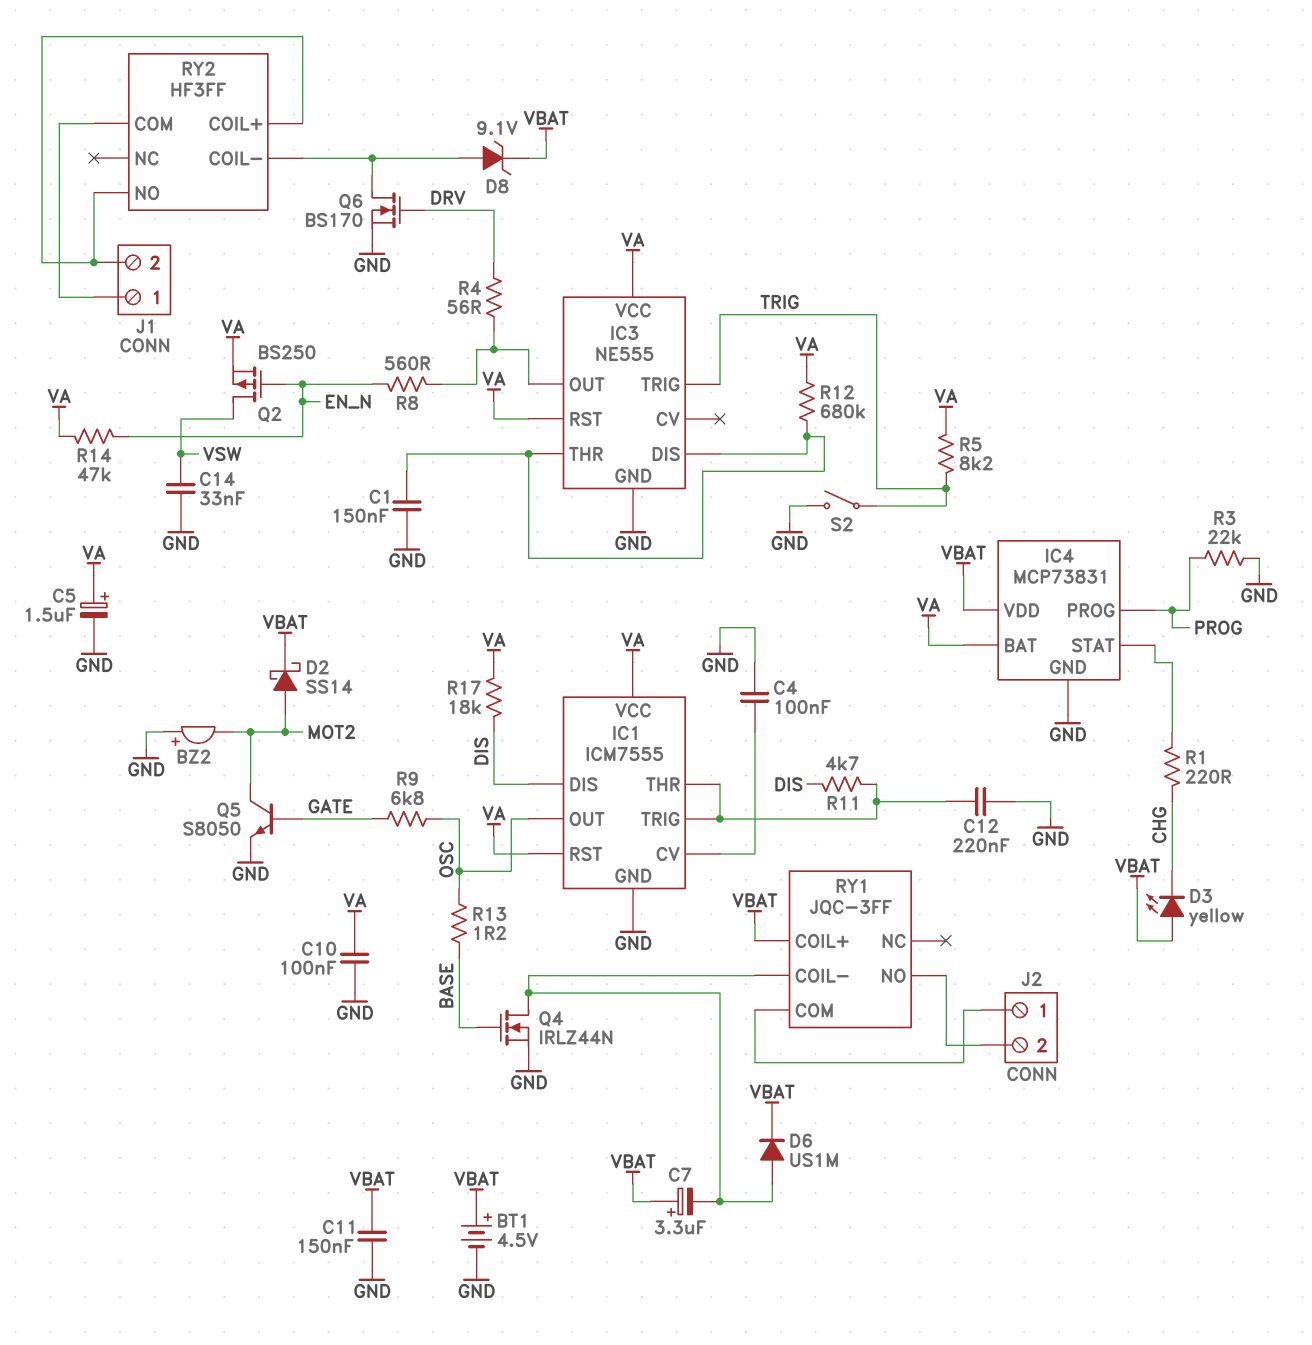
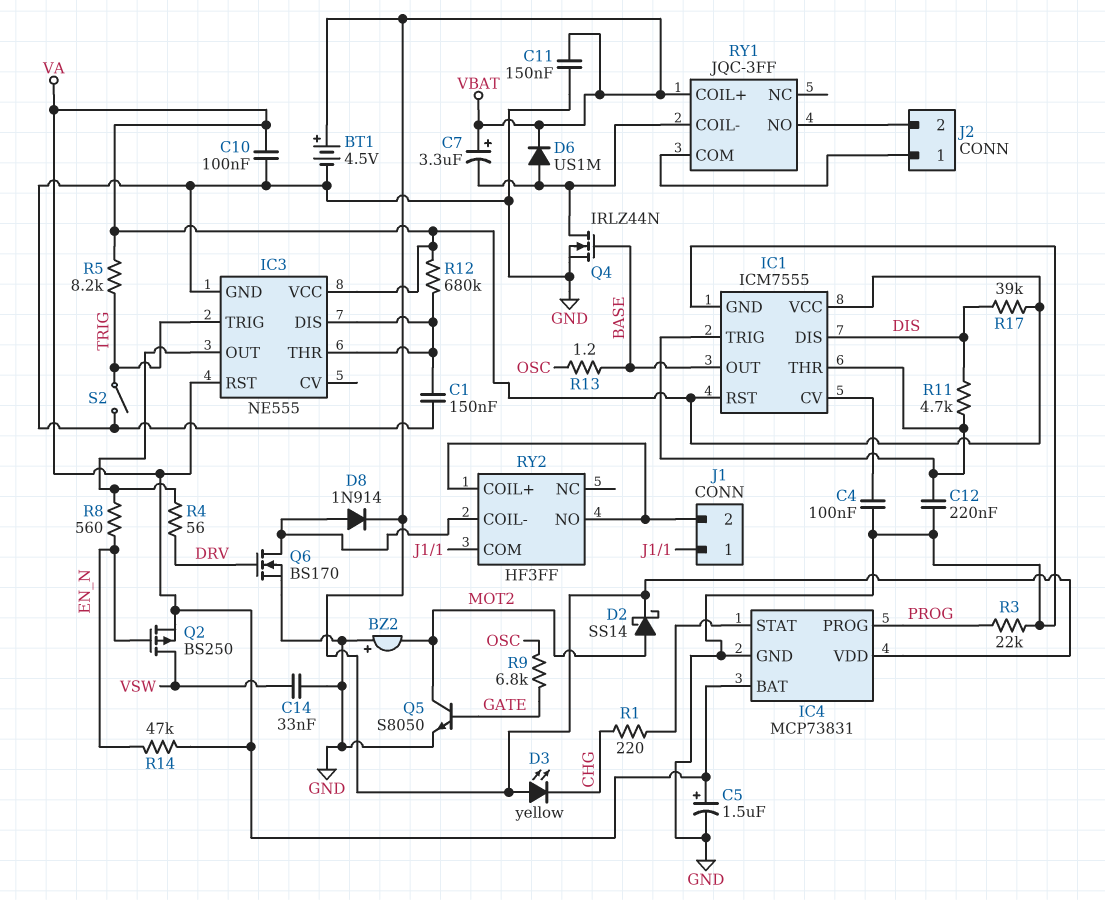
D8: zener 9.1V (A RY2/COIL-, K VBAT) -> diode 1N914 (A RY2/COIL-, K VBAT)
IC1 pin OUT: OSC -> BASE
R17: 18k (DIS, VA) -> 39k (DIS, VA)

